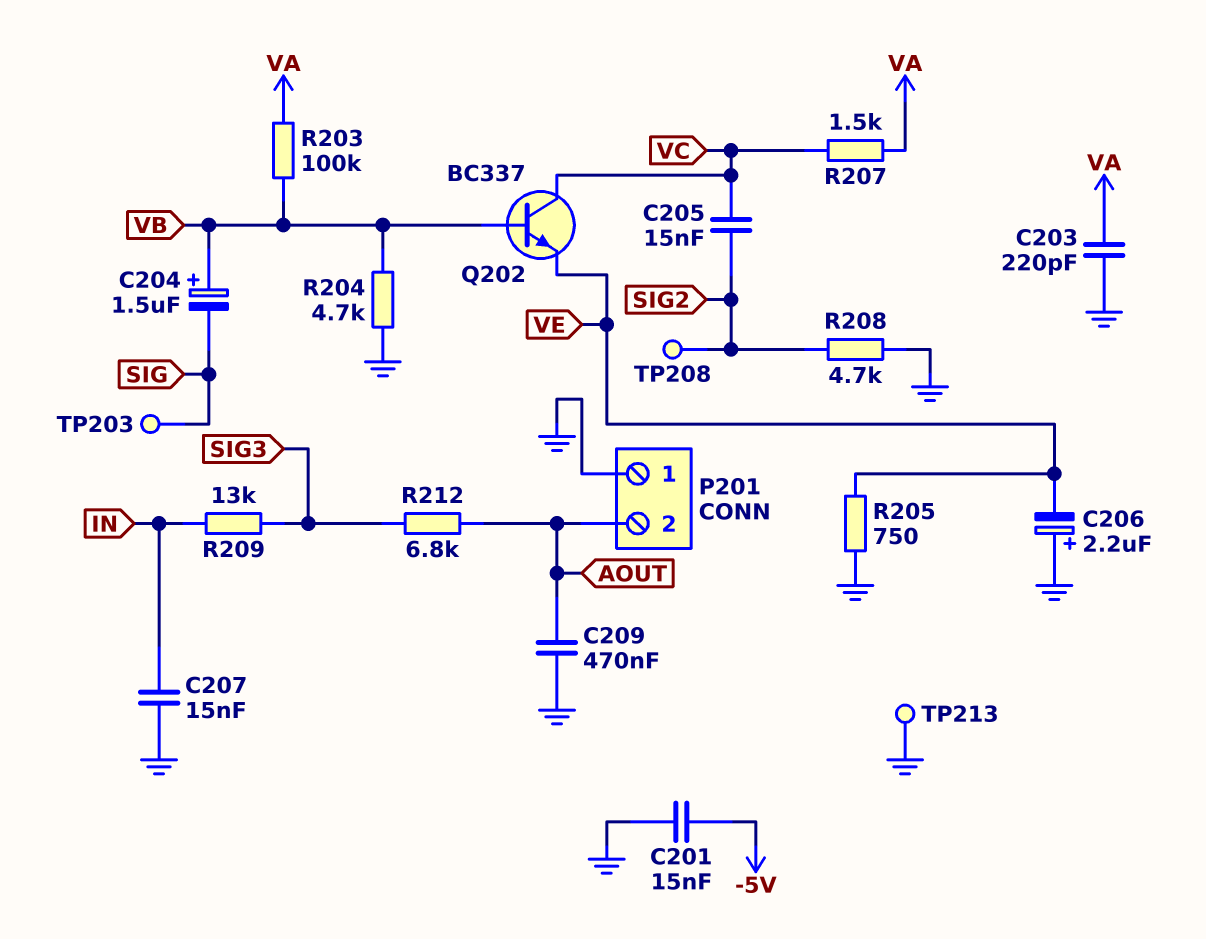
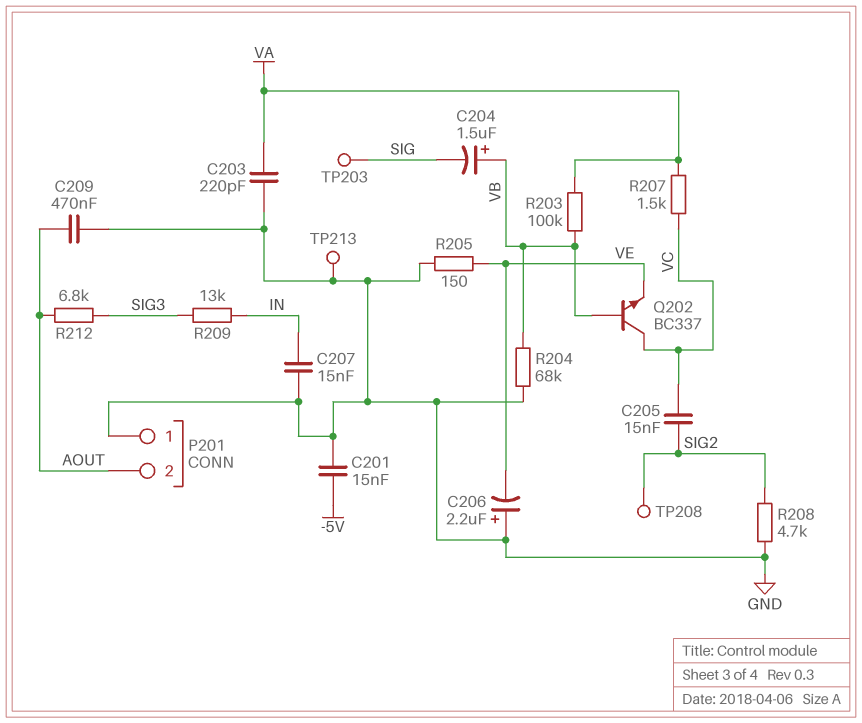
R204: 4.7k (GND, VB) -> 68k (GND, VB)
R205: 750 (GND, VE) -> 150 (GND, VE)

